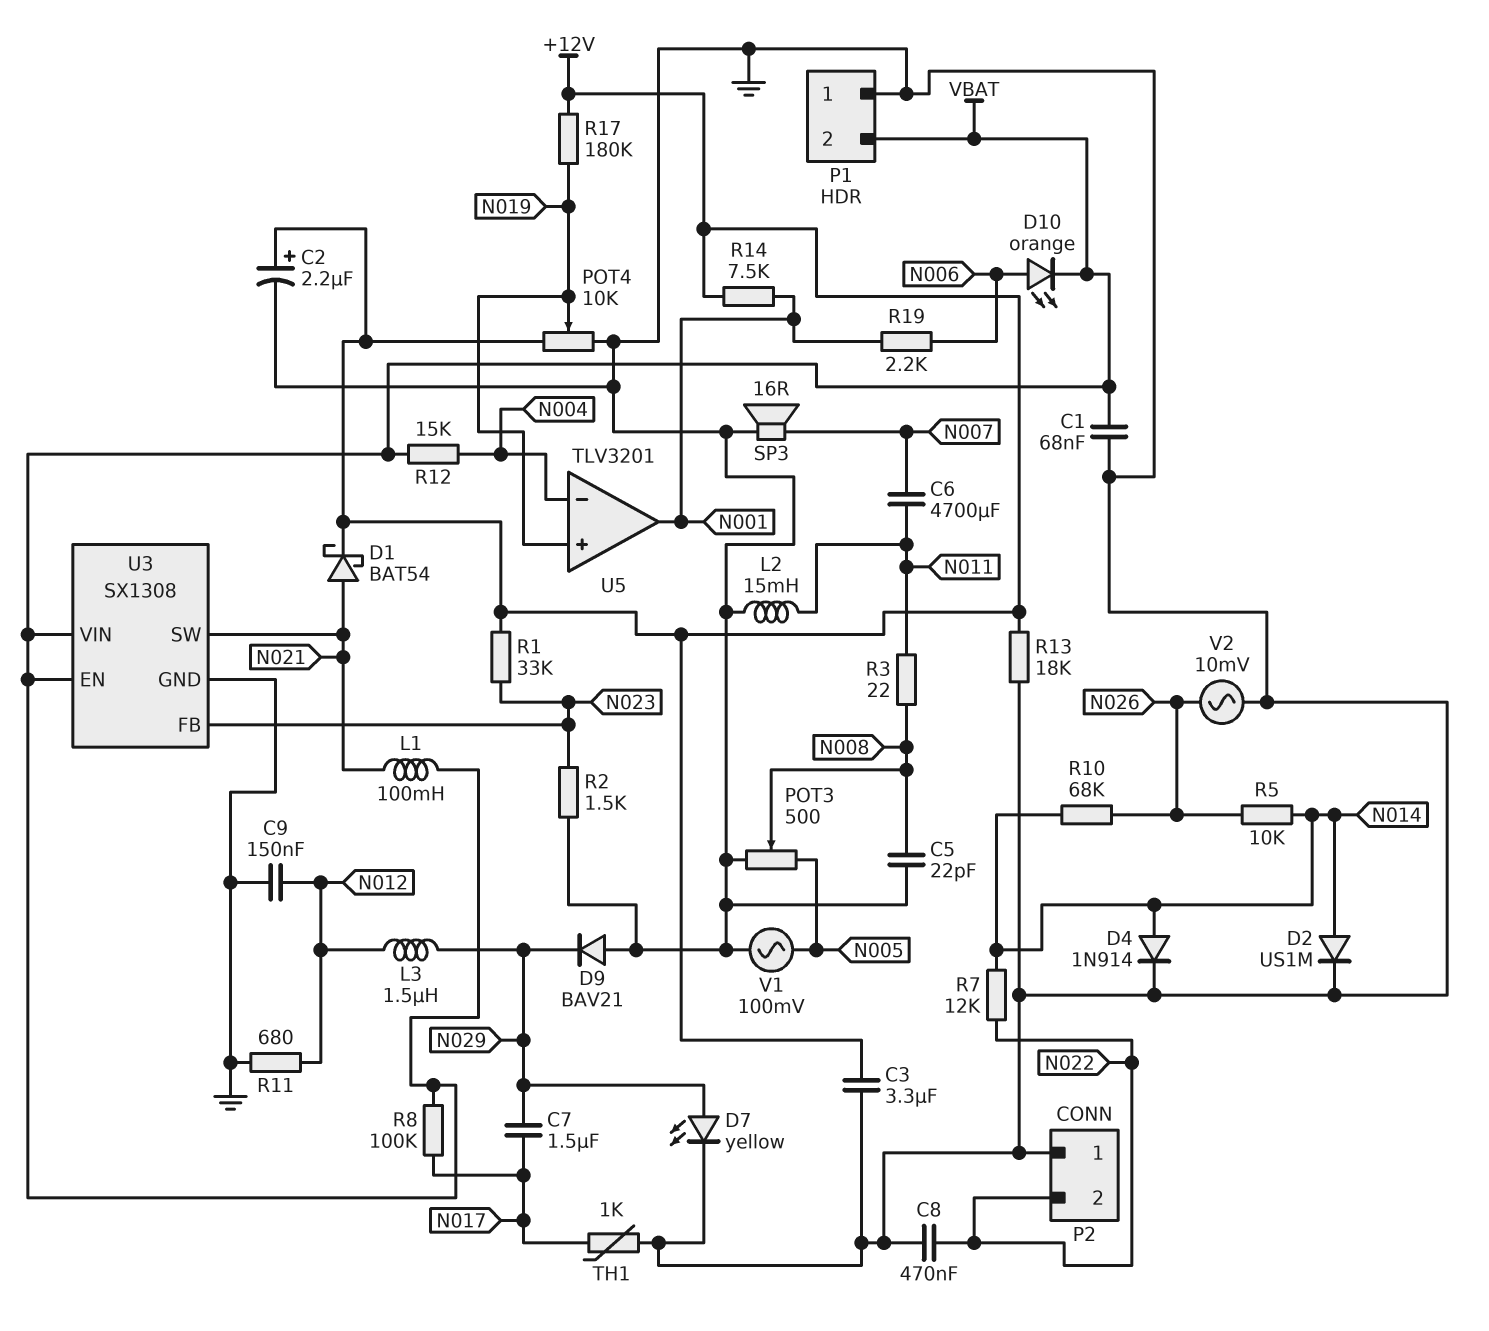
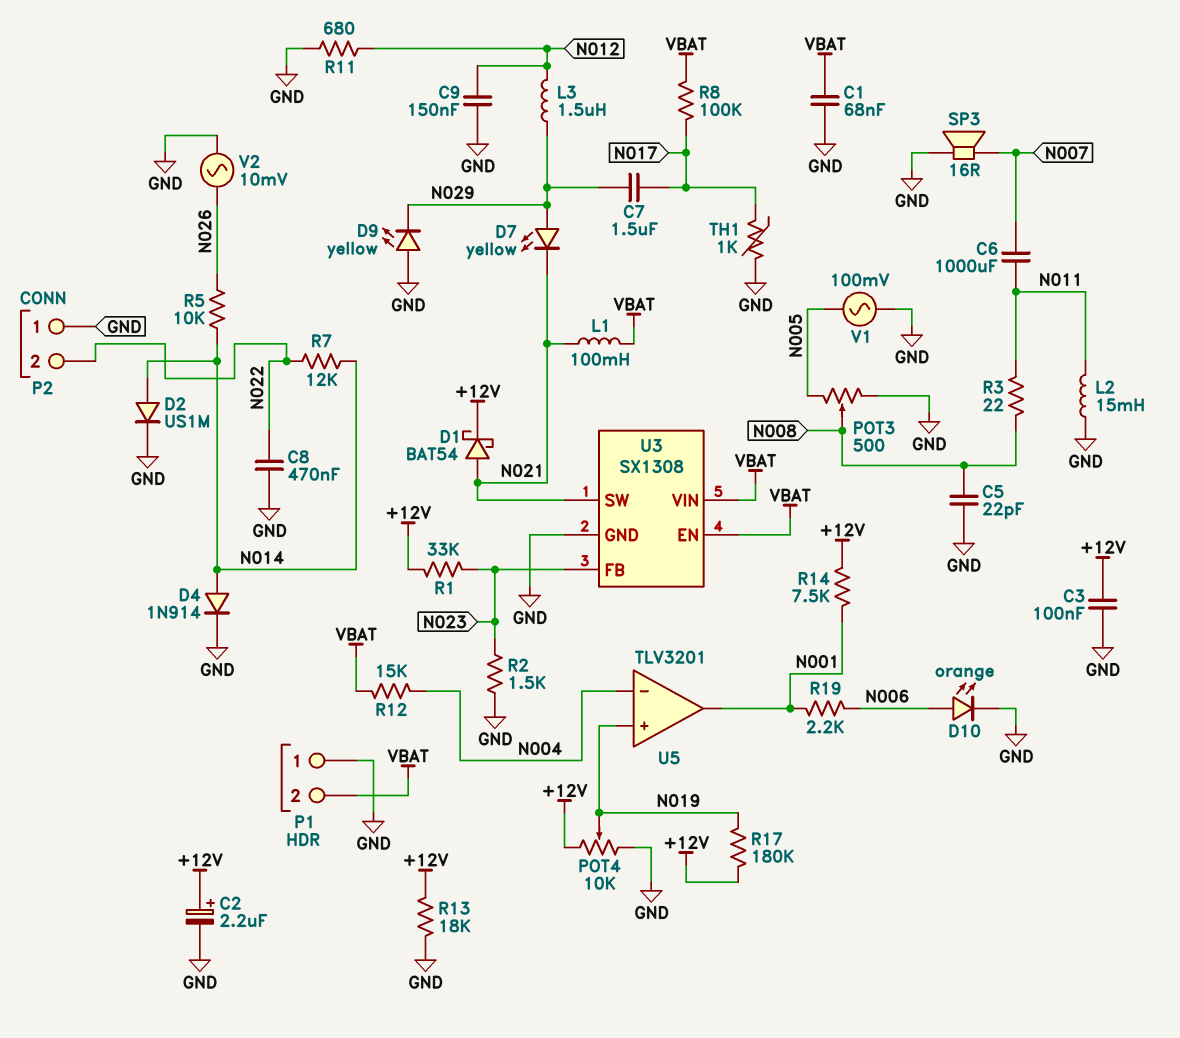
C3: 3.3uF (+12V, GND) -> 100nF (+12V, GND)
C6: 4700uF (N007, N011) -> 1000uF (N007, N011)
D7: LED yellow (A N029, K GND) -> LED yellow (A N029, K N021)
D9: diode BAV21 (A GND, K N029) -> LED yellow (A GND, K N029)
D10: LED orange (A N006, K VBAT) -> LED orange (A N006, K GND)
R10: 68k (N014, N026) -> none

